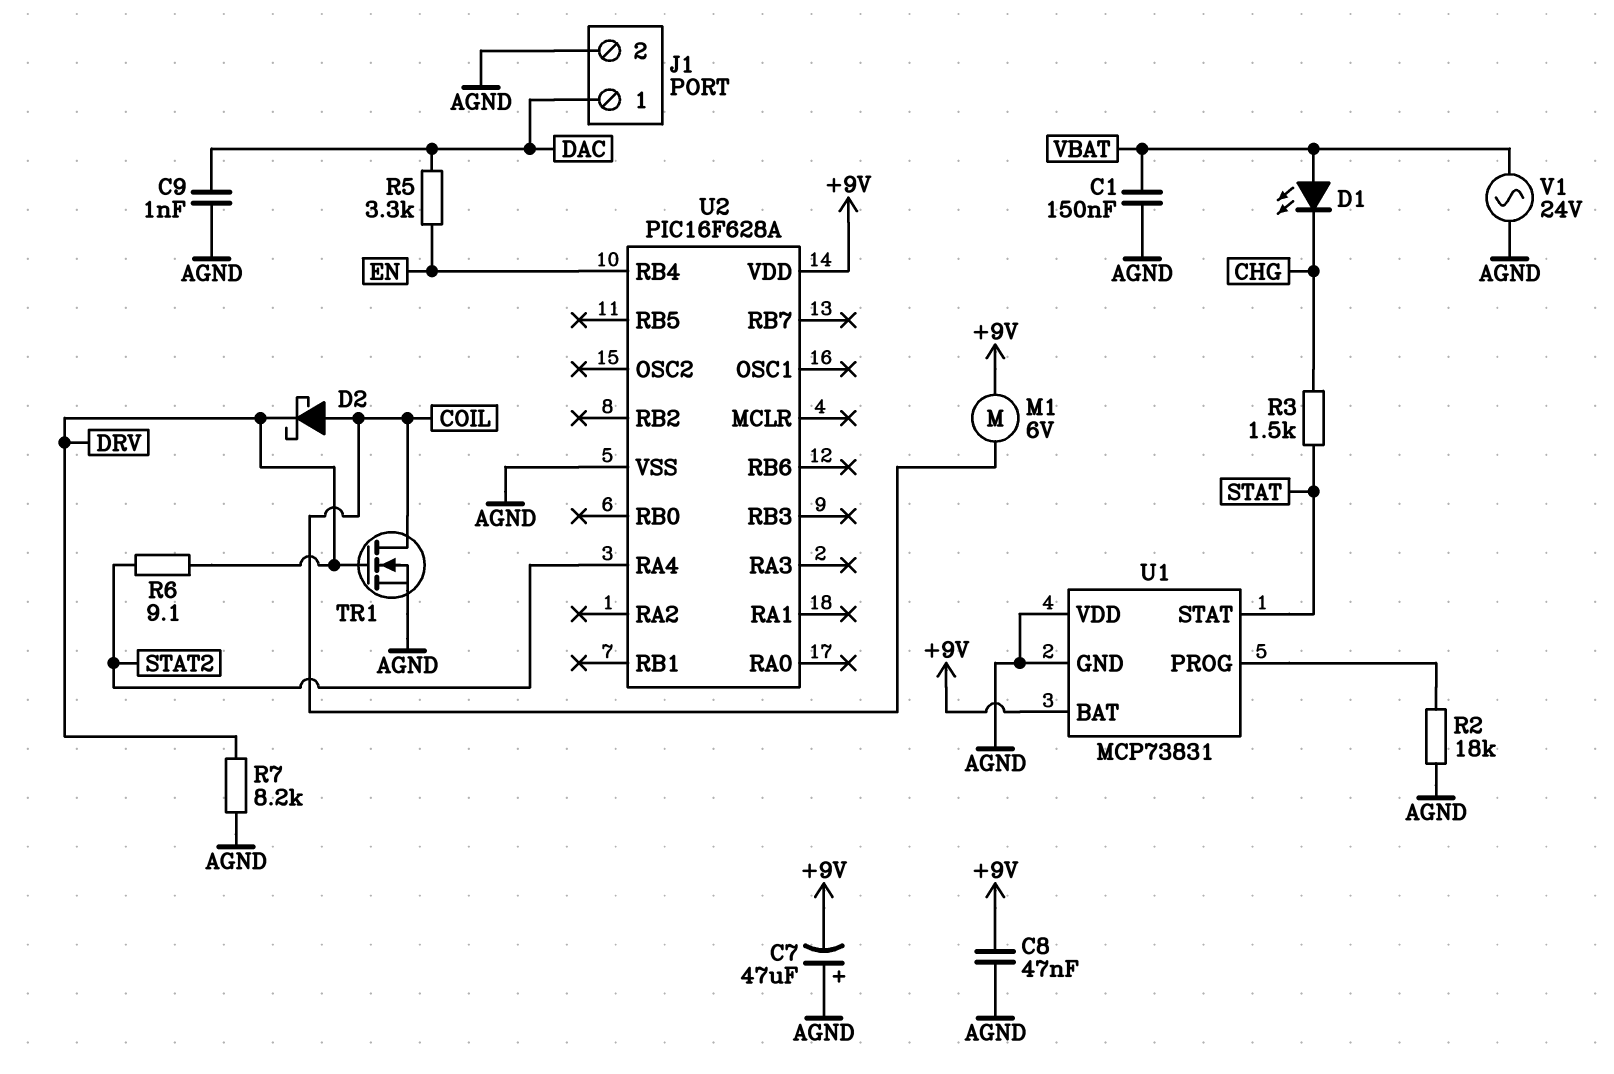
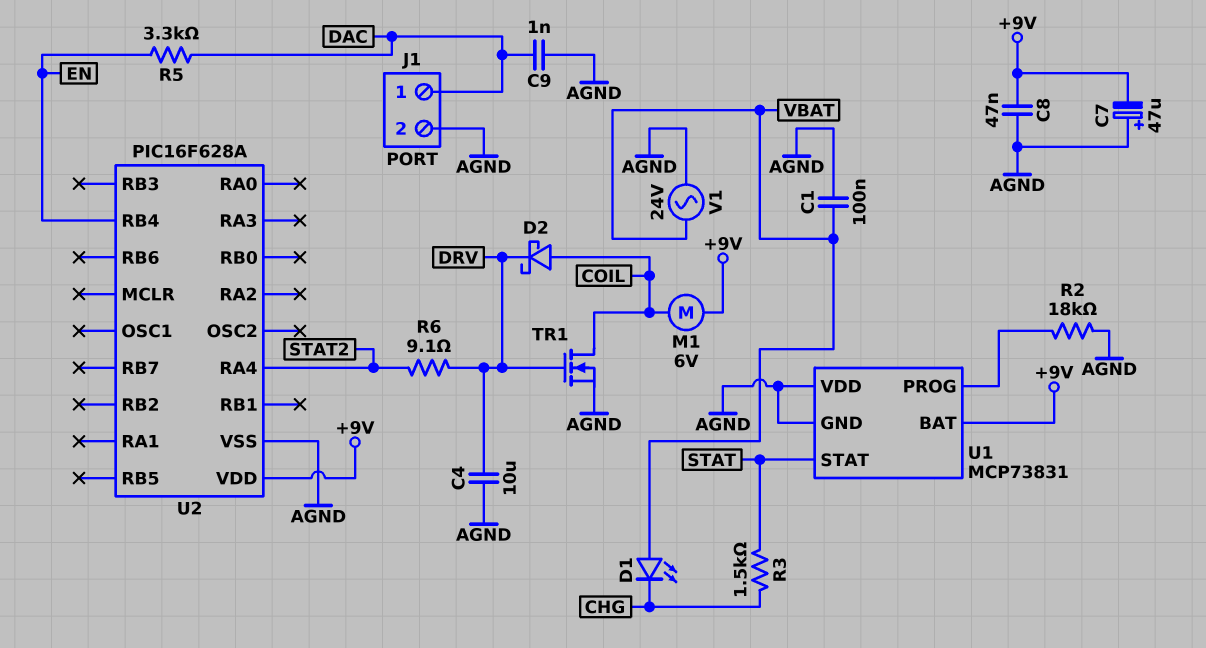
C1: 150nF (AGND, VBAT) -> 100nF (AGND, VBAT)
C4: none -> 10uF (AGND, DRV)
R7: 8.2k (AGND, DRV) -> none

